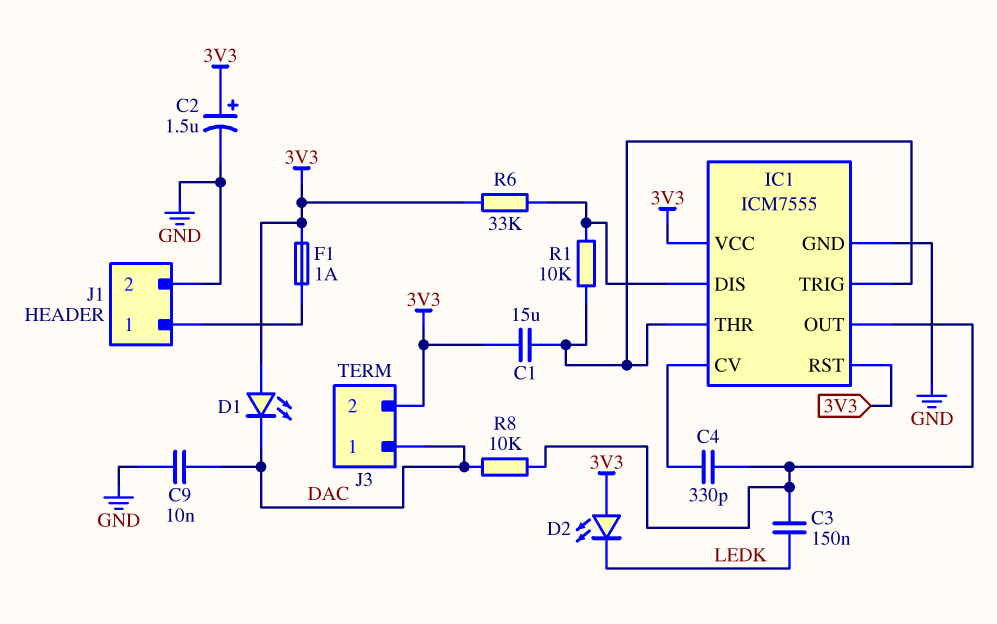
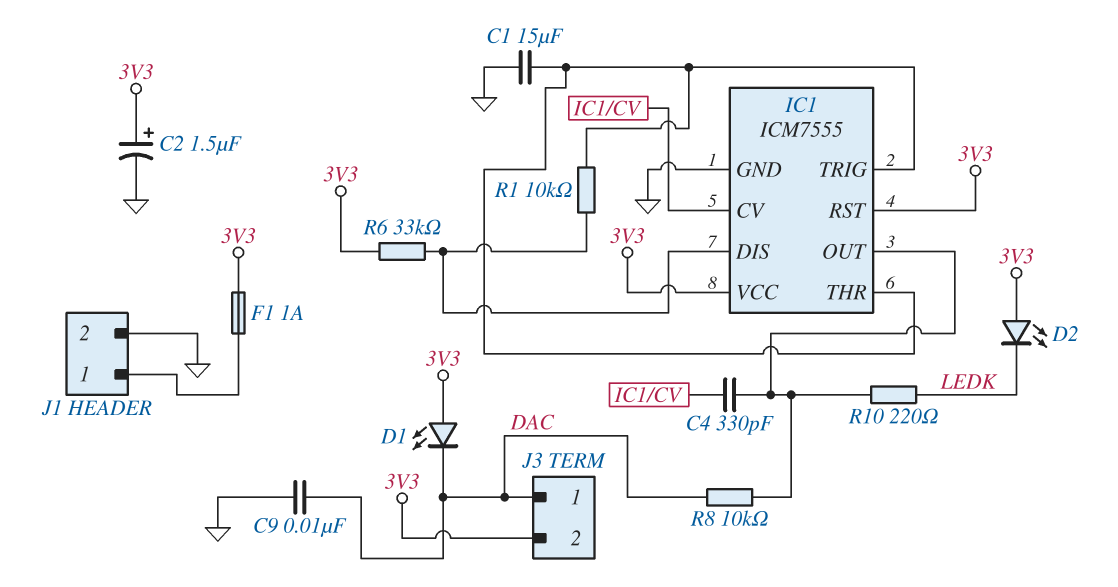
C1: 15uF (3V3, IC1/THR) -> 15uF (GND, IC1/THR)
C3: 150nF (IC1/OUT, LEDK) -> none
R10: none -> 220 (IC1/OUT, LEDK)

